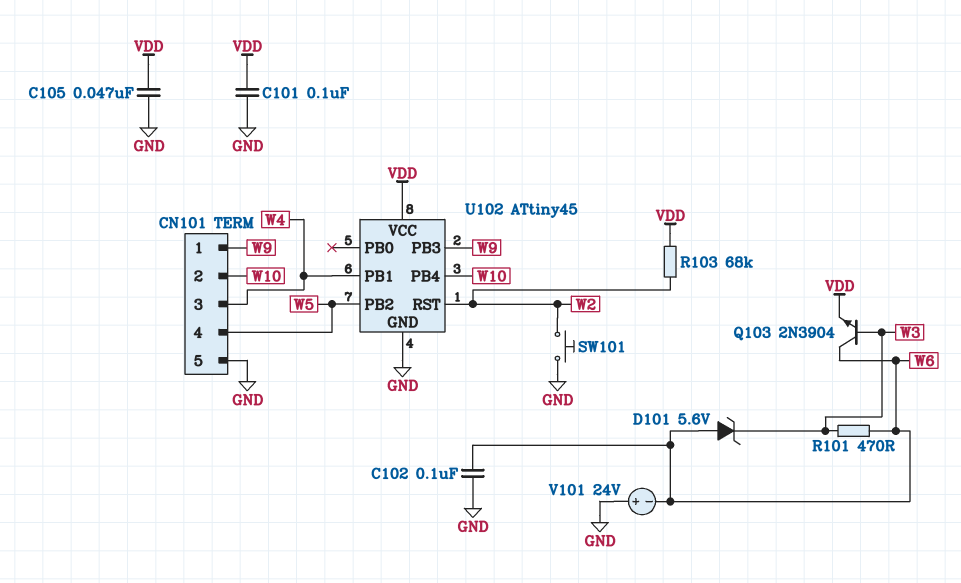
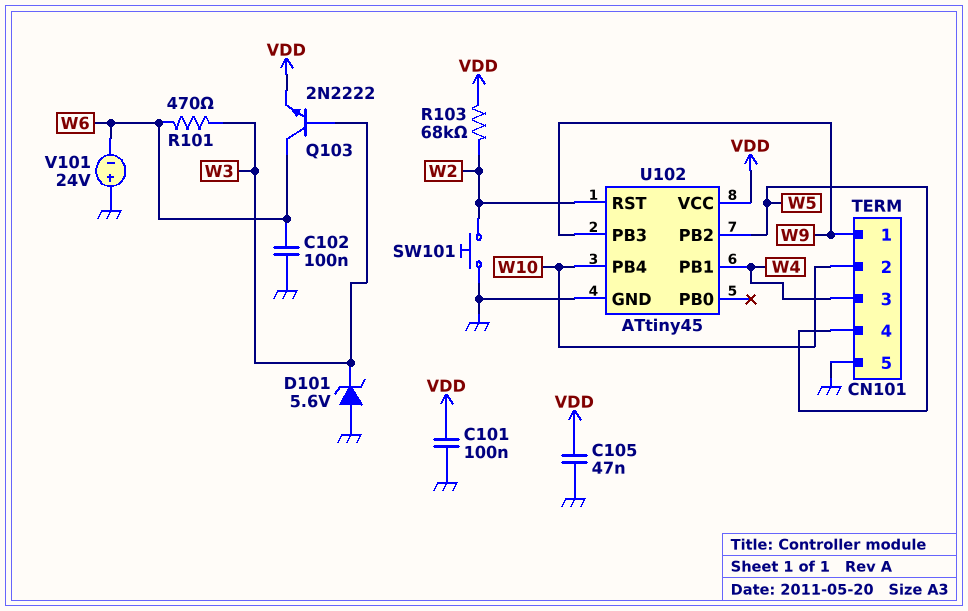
D101: zener 5.6V (A W6, K W3) -> zener 5.6V (A GND, K W3)
Q103: NPN 2N3904 (B W3, C W6, E VDD) -> NPN 2N2222 (B W3, C W6, E VDD)

